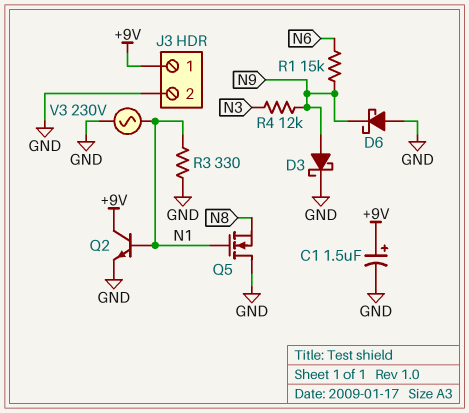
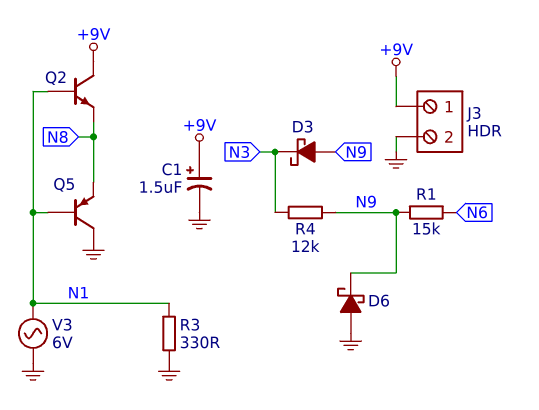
D3: schottky (A N9, K GND) -> schottky (A N9, K N3)
Q2: NPN (B N1, C +9V, E GND) -> NPN (B N1, C +9V, E N8)
Q5: NMOS (G N1, D GND, S N8) -> PNP (B N1, C GND, E N8)
V3: AC 230V (GND, N1) -> AC 6V (GND, N1)

